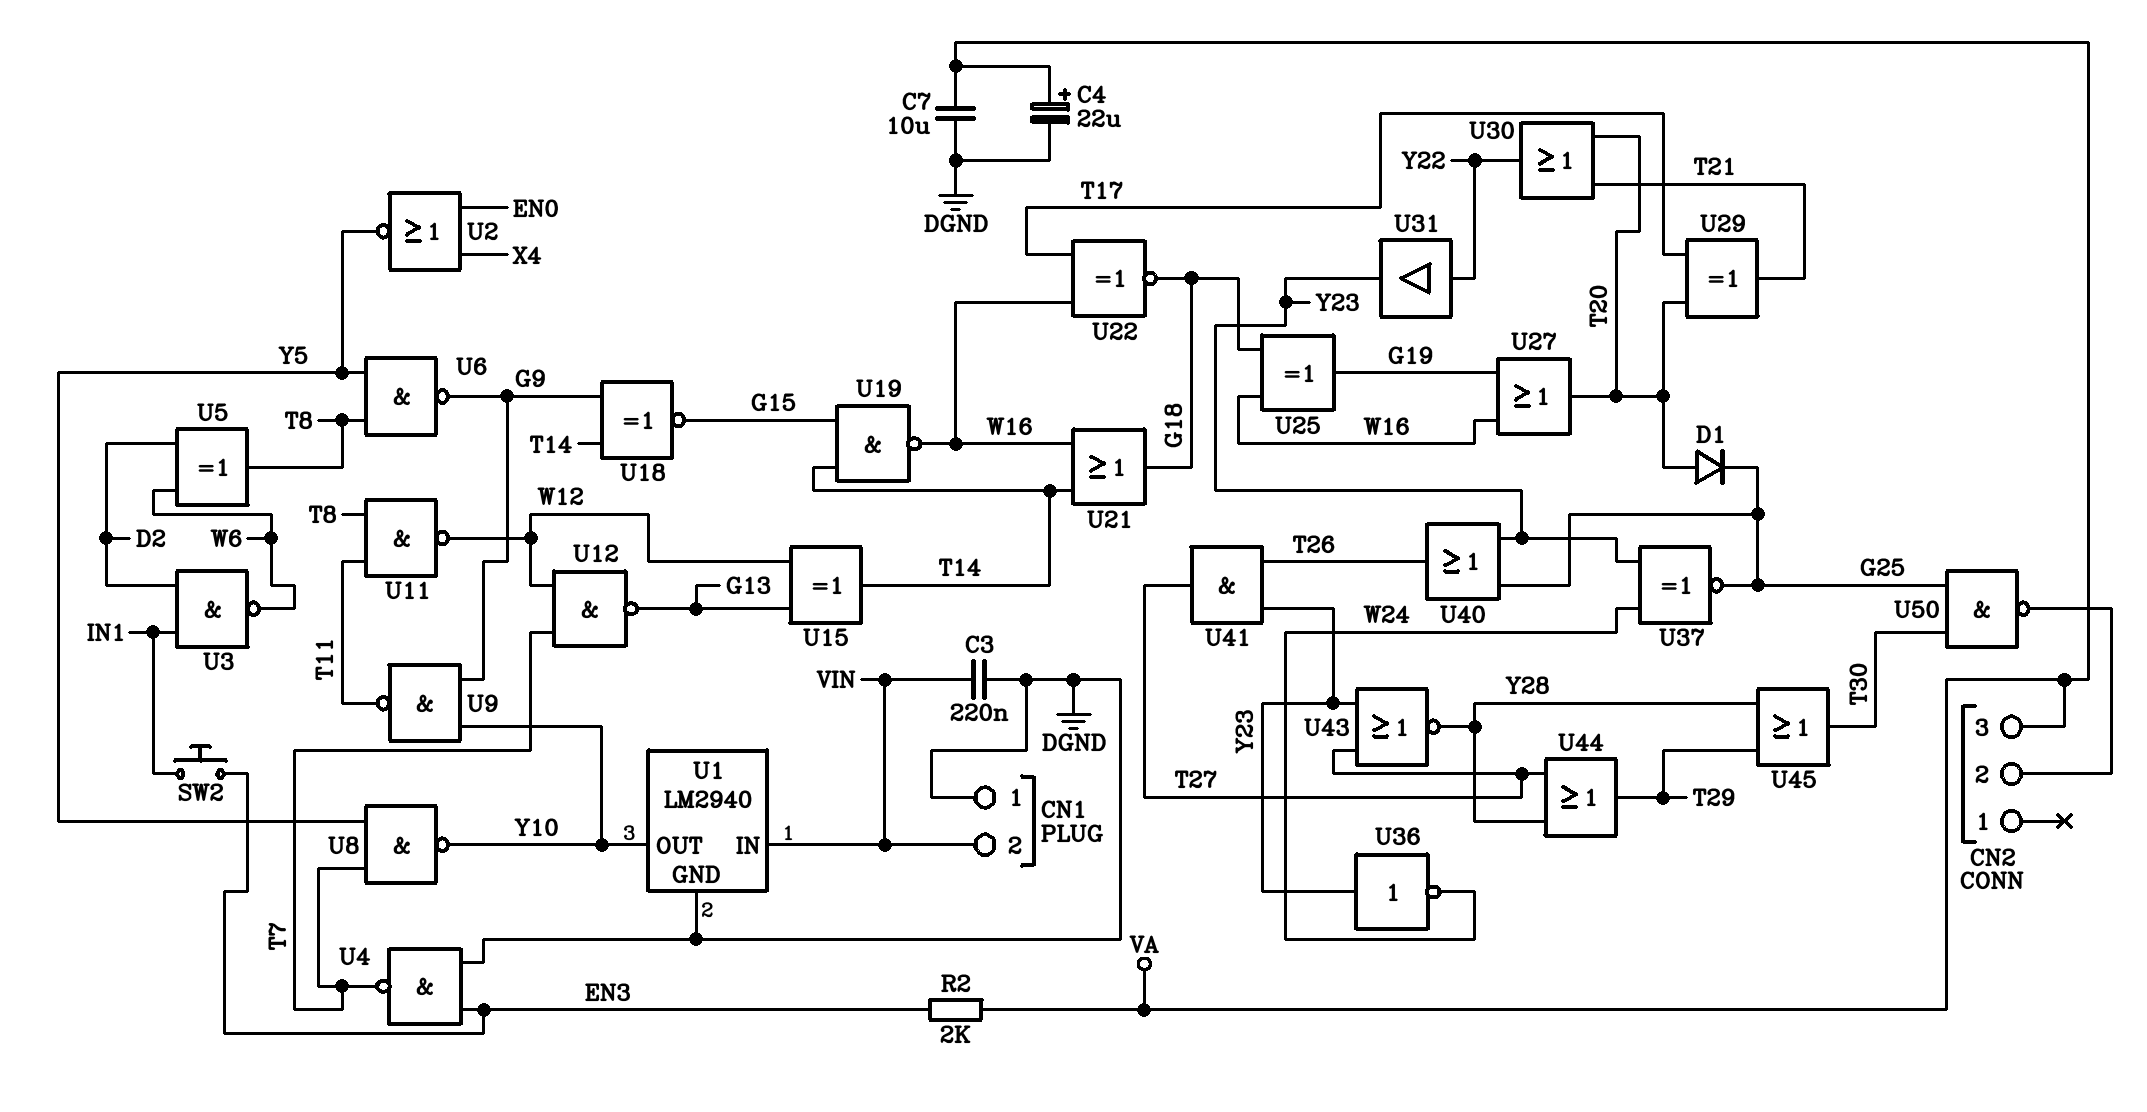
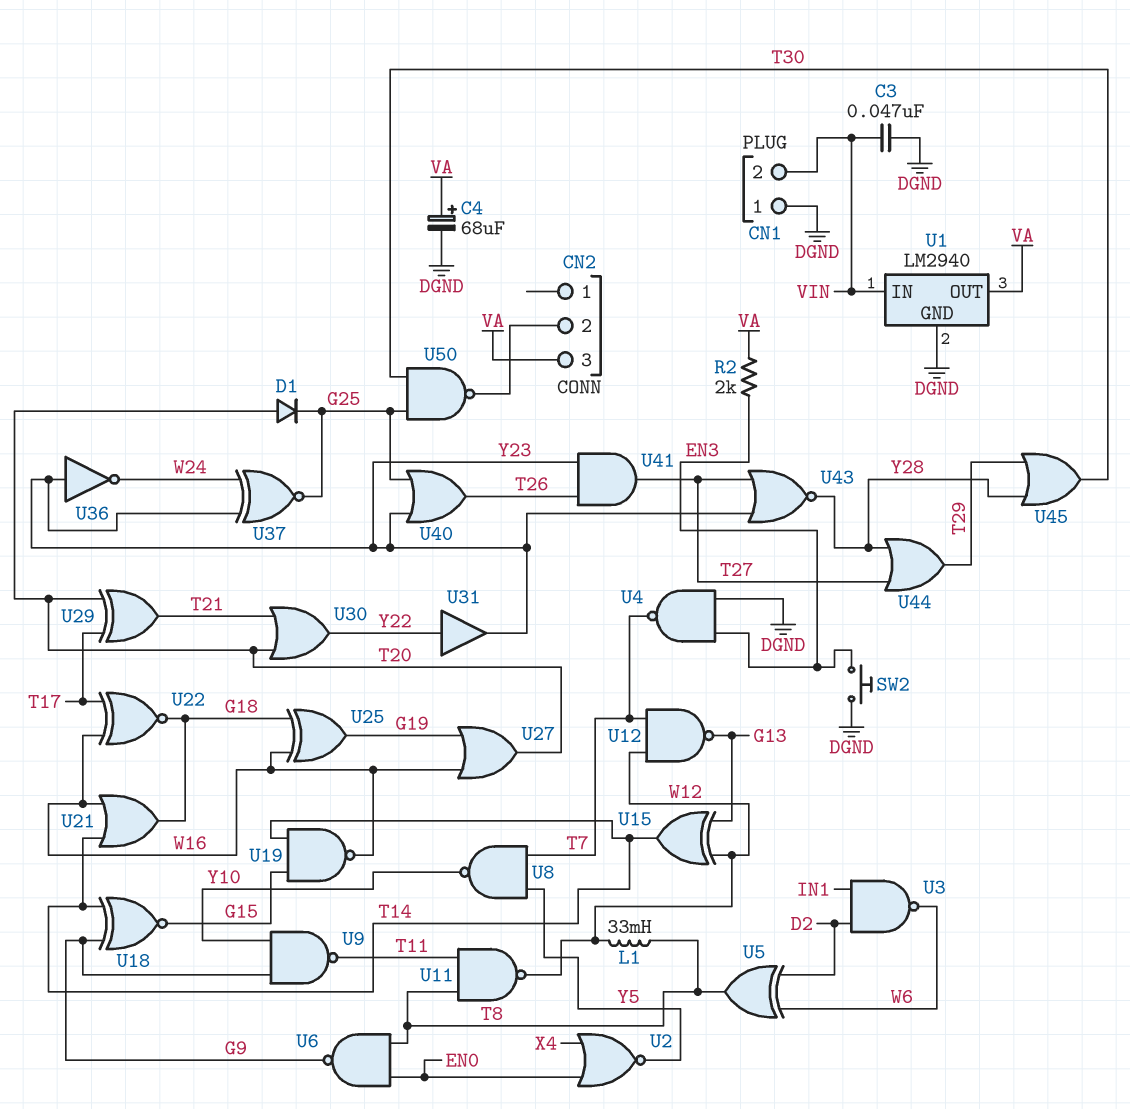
C3: 220nF (DGND, VIN) -> 47nF (DGND, VIN)
C4: 22uF (plus VA, minus DGND) -> 68uF (plus VA, minus DGND)
C7: 10uF (DGND, VA) -> none
L1: none -> 33mH (T8, W12)
SW2: button (EN3, IN1) -> button (DGND, EN3)
U1 pin OUT: Y10 -> VA
U6: NAND (in T8, in Y5, out G9) -> NAND (in EN0, in T8, out G9)

